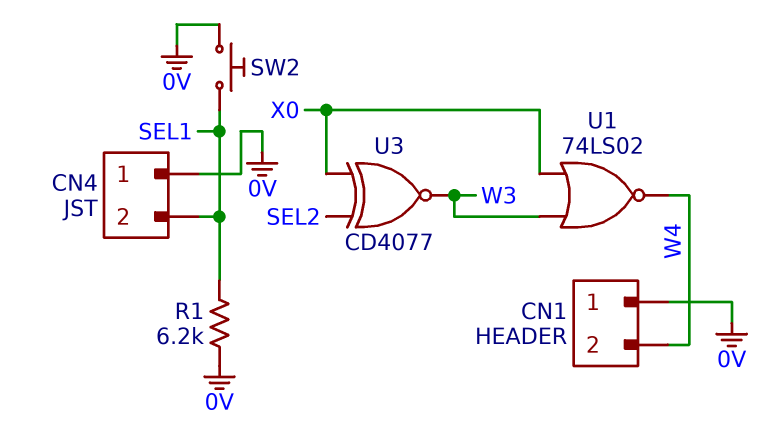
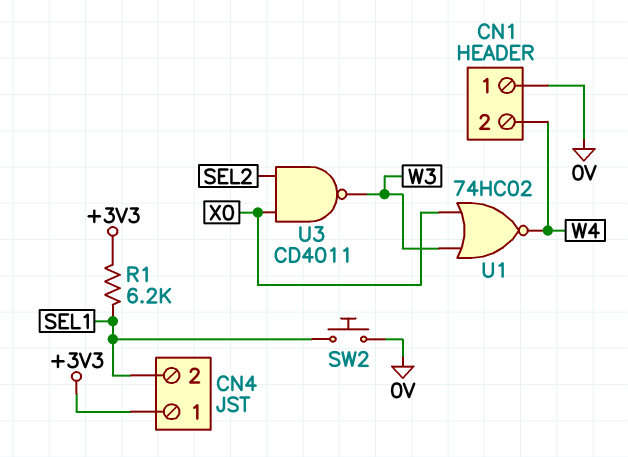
CN4 pin 1: 0V -> +3V3
R1: 6.2k (0V, SEL1) -> 6.2k (+3V3, SEL1)
U1: NOR 74LS02 (in W3, in X0, out W4) -> NOR 74HC02 (in W3, in X0, out W4)
U3: XNOR CD4077 (in SEL2, in X0, out W3) -> NAND CD4011 (in SEL2, in X0, out W3)

